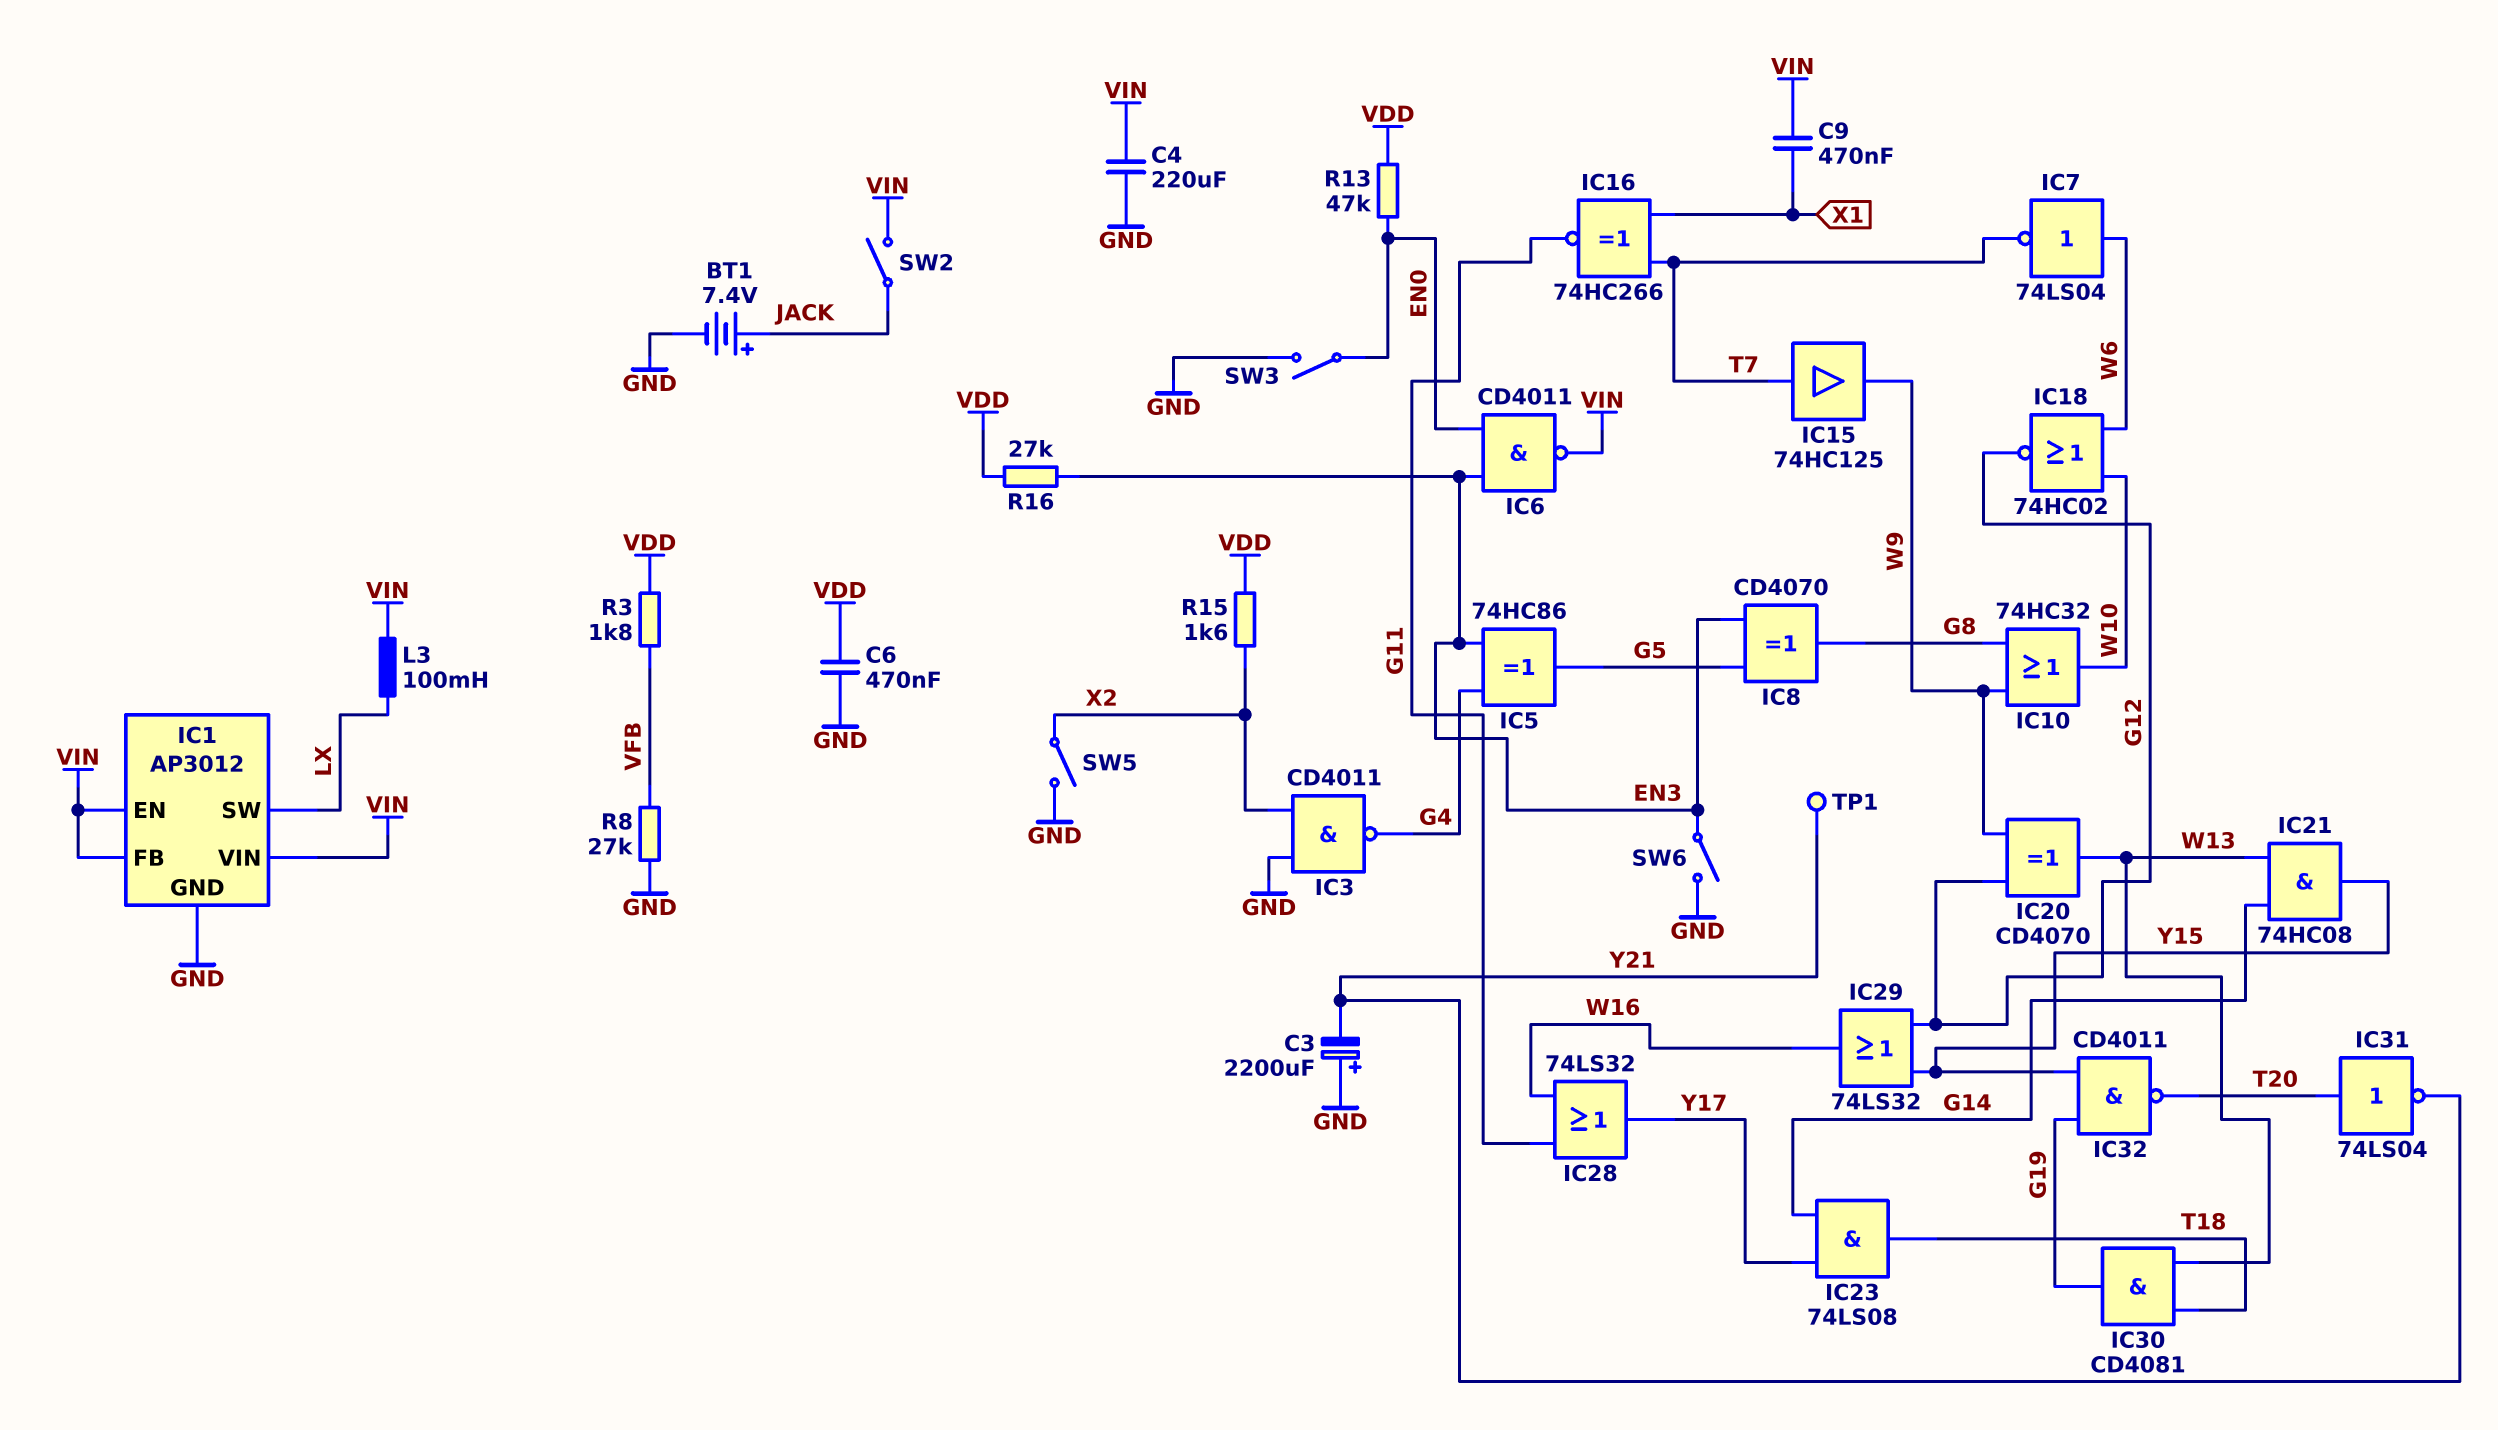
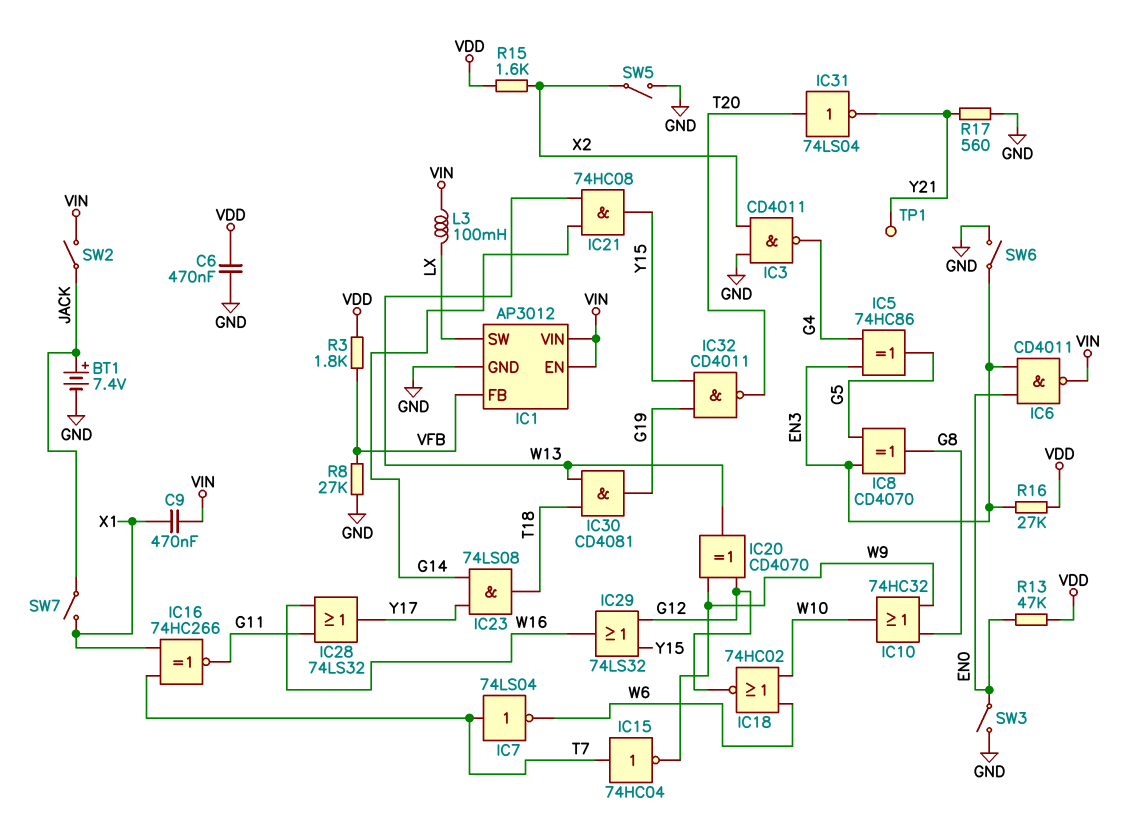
C3: 2200uF (plus GND, minus Y21) -> none
C4: 220uF (GND, VIN) -> none
IC1 pin FB: VIN -> VFB
IC7: NOT 74LS04 (in W6, out T7) -> NOT 74LS04 (in T7, out W6)
IC15: buffer 74HC125 (in T7, out W9) -> NOT 74HC04 (in T7, out W9)
R17: none -> 560 (GND, Y21)
SW7: none -> switch (JACK, X1)

